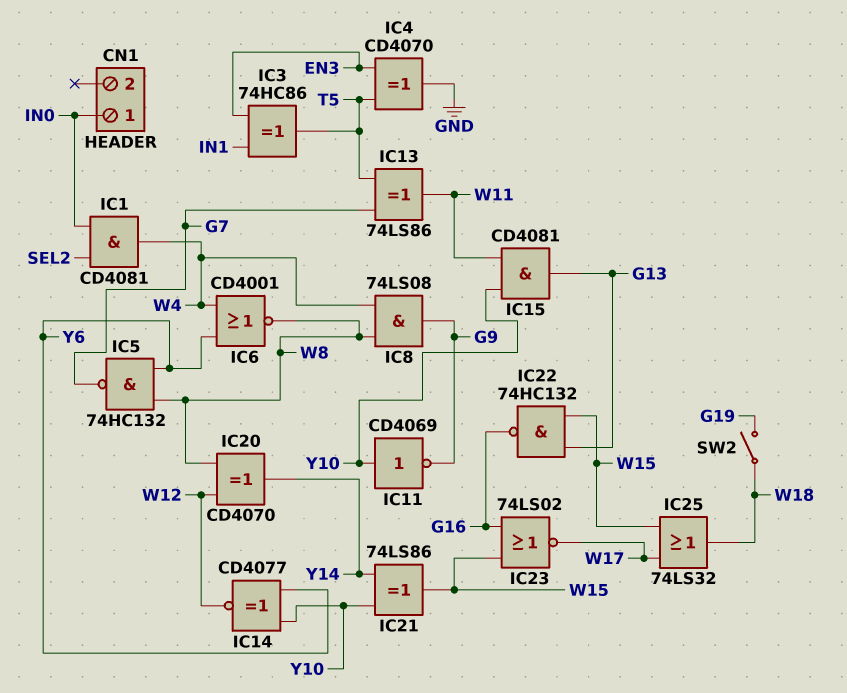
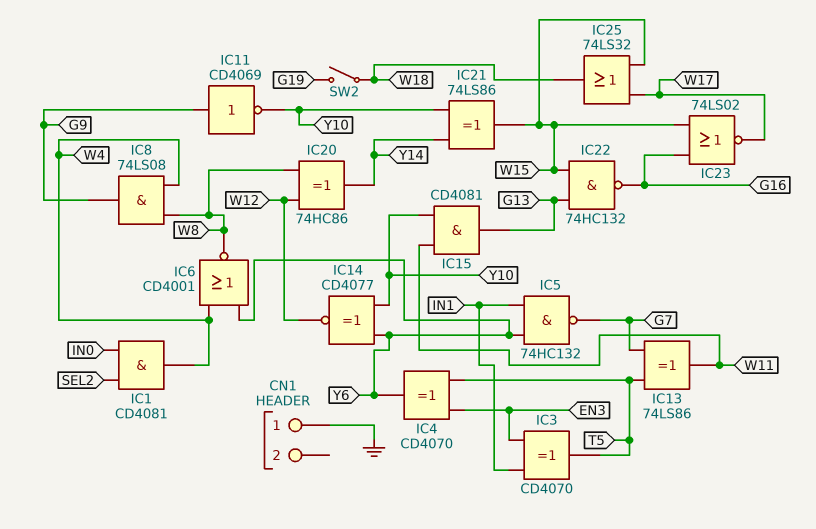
CN1 pin 1: IN0 -> GND
IC3: XOR 74HC86 (in EN3, in IN1, out T5) -> XOR CD4070 (in EN3, in IN1, out T5)
IC4: XOR CD4070 (in EN3, in T5, out GND) -> XOR CD4070 (in EN3, in T5, out Y6)
IC5: NAND 74HC132 (in W8, in Y6, out G7) -> NAND 74HC132 (in IN1, in Y6, out G7)
IC11: NOT CD4069 (in Y10, out G9) -> NOT CD4069 (in G9, out Y10)
IC20: XOR CD4070 (in W8, in W12, out Y14) -> XOR 74HC86 (in W8, in W12, out Y14)

